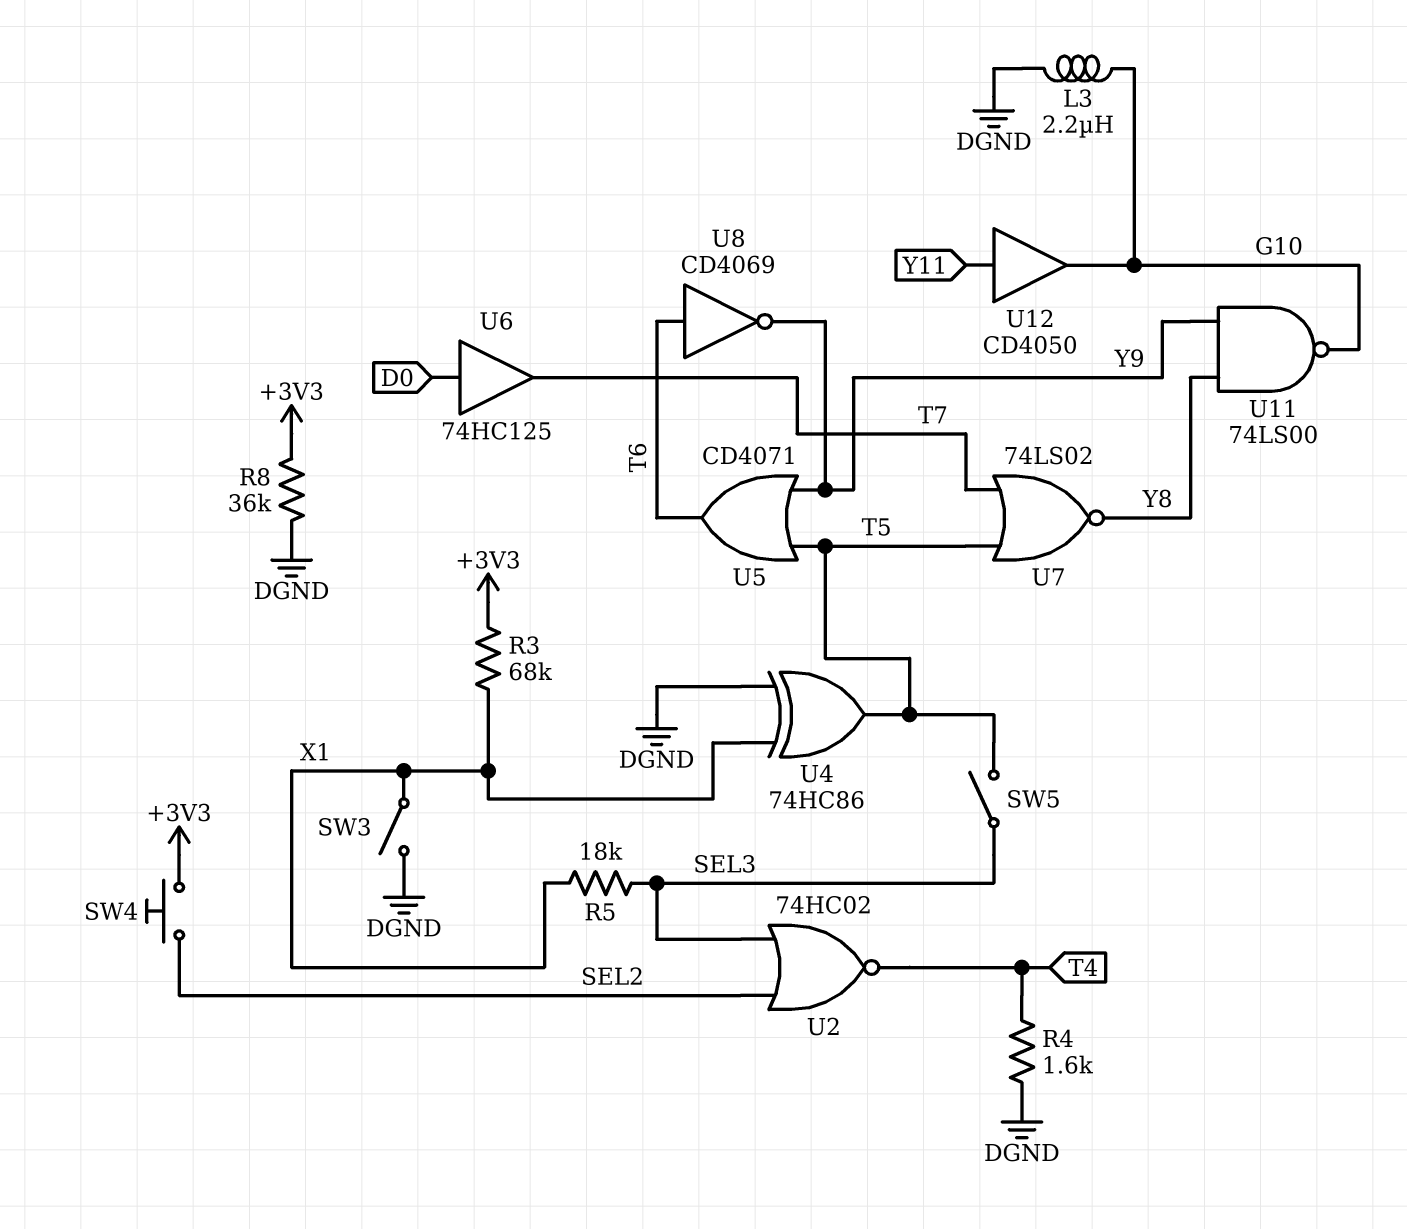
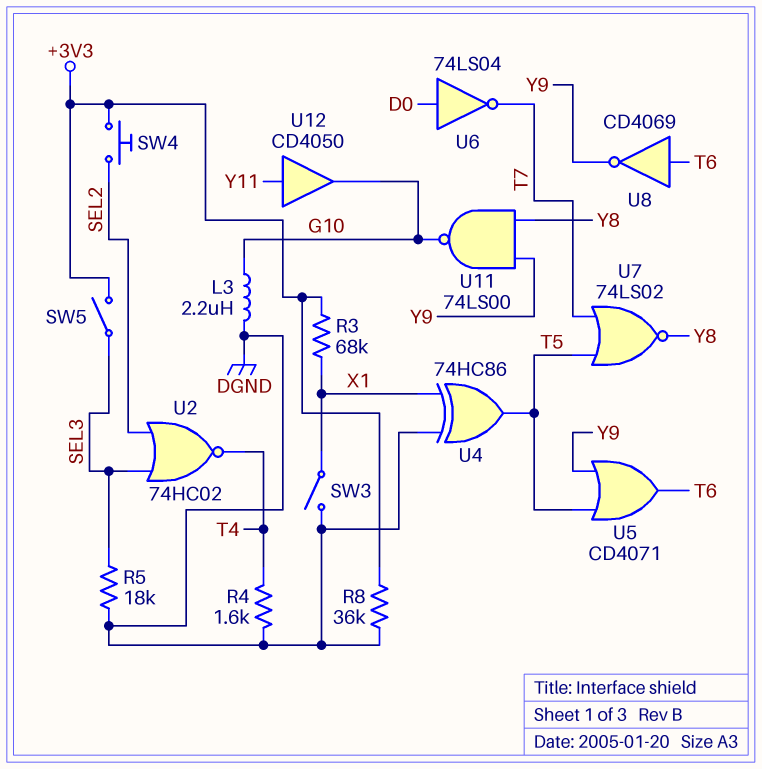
R5: 18k (SEL3, X1) -> 18k (DGND, SEL3)
SW5: switch (SEL3, T5) -> switch (+3V3, SEL3)
U6: buffer 74HC125 (in D0, out T7) -> NOT 74LS04 (in D0, out T7)

